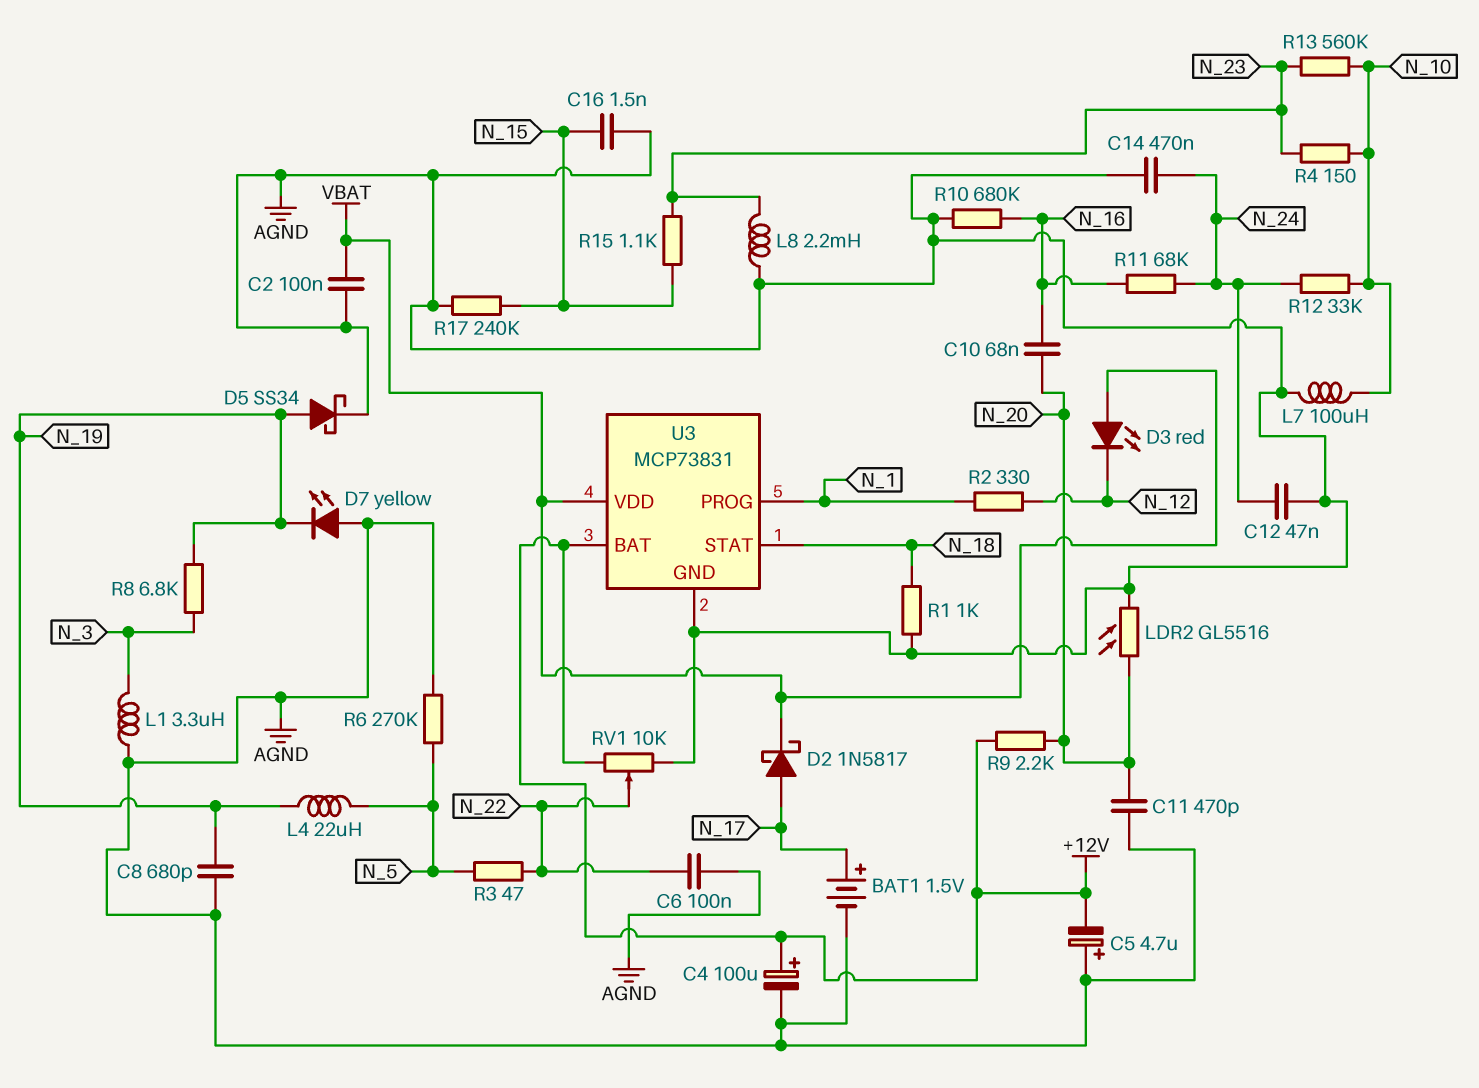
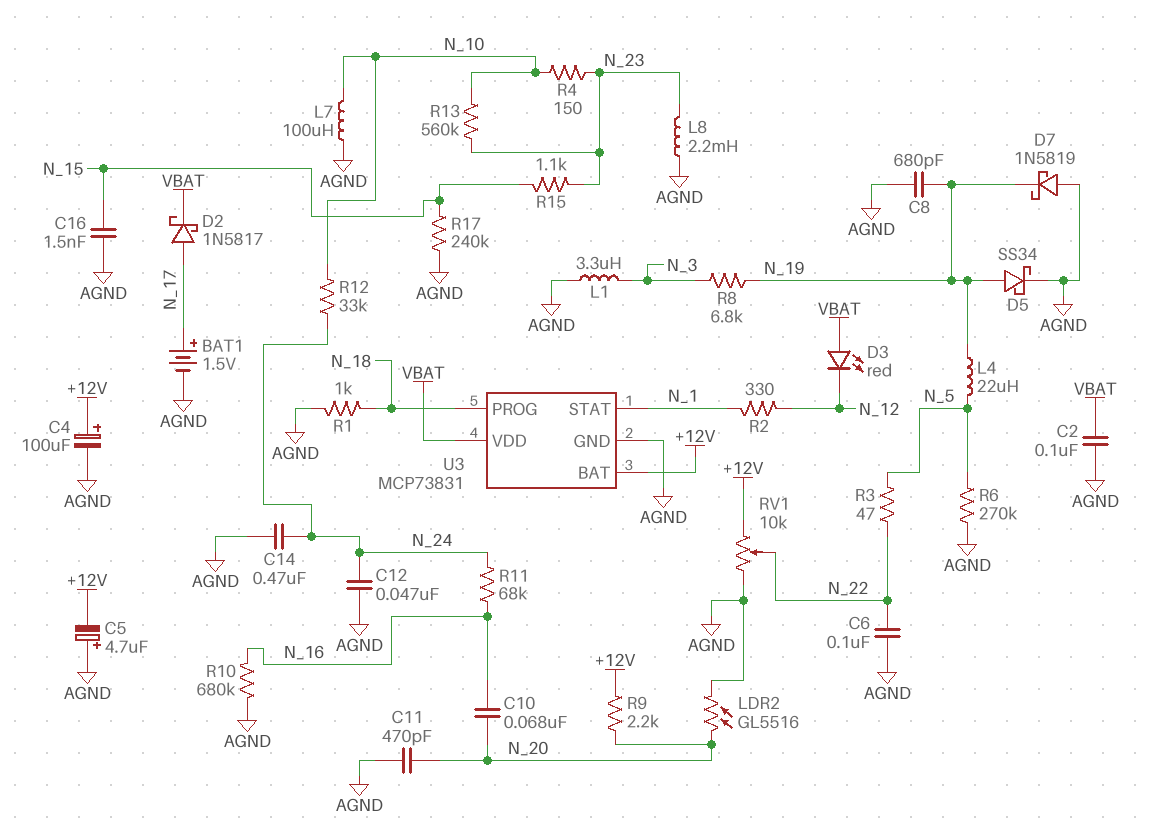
D7: LED yellow (A AGND, K N_19) -> schottky 1N5819 (A AGND, K N_19)
U3 pin PROG: N_1 -> N_18
U3 pin STAT: N_18 -> N_1

